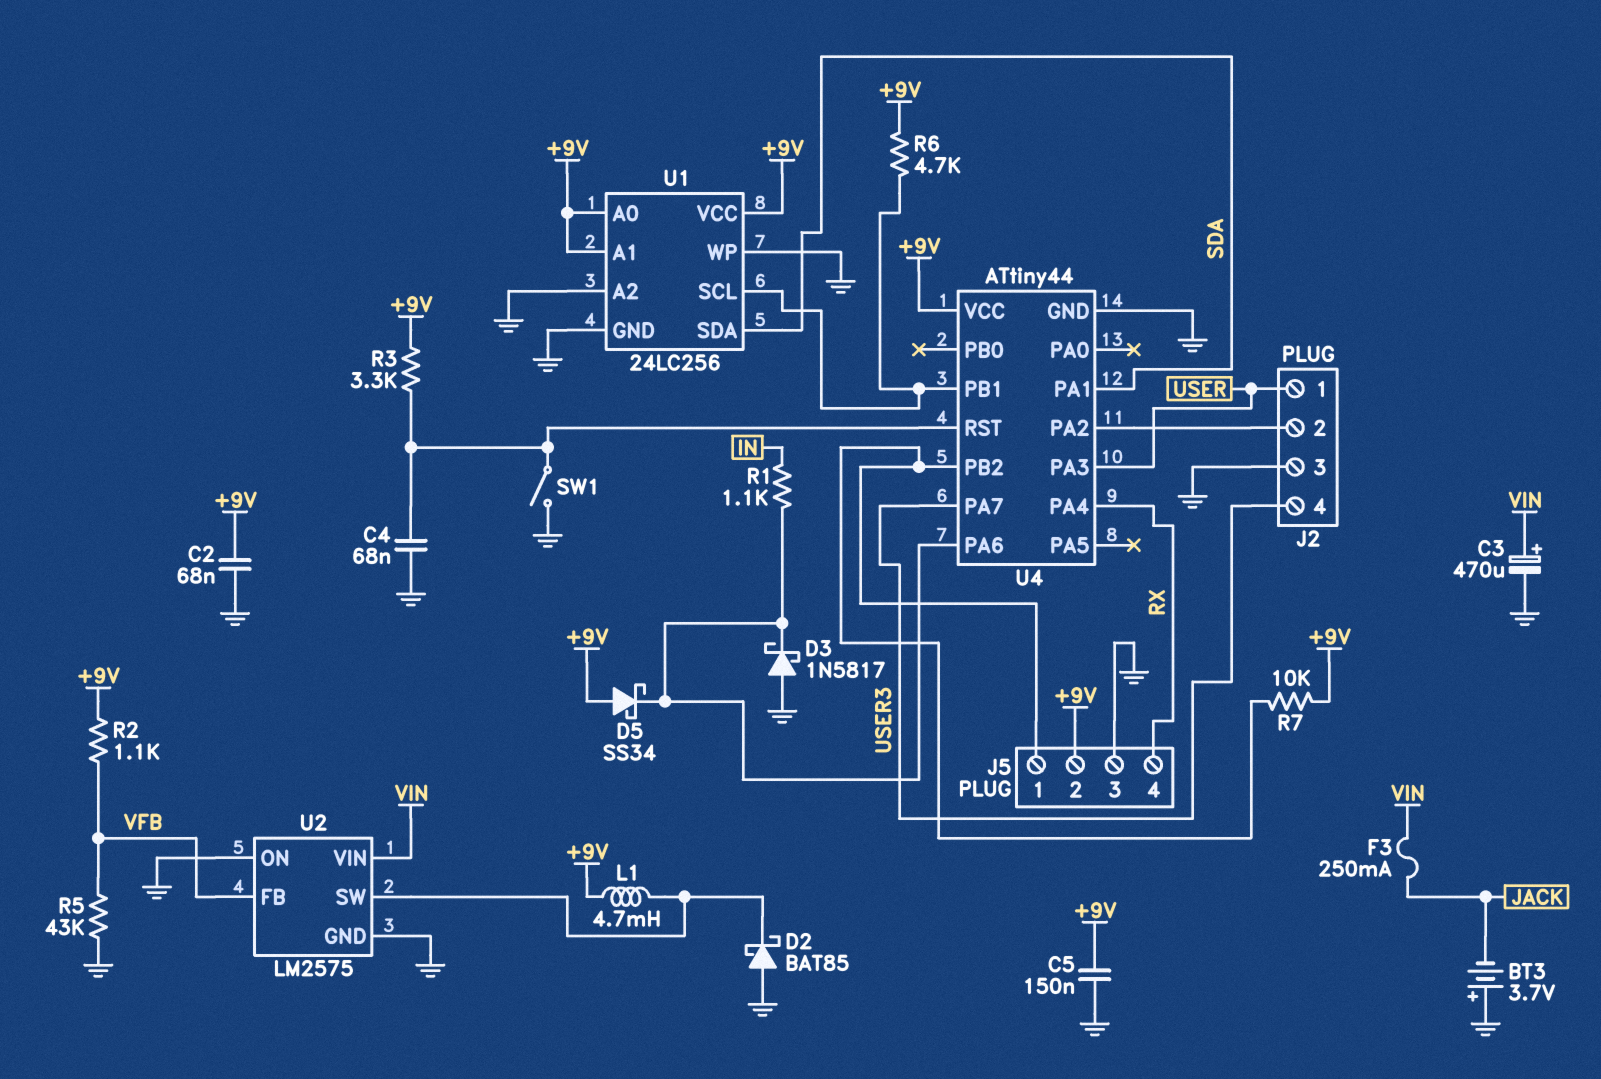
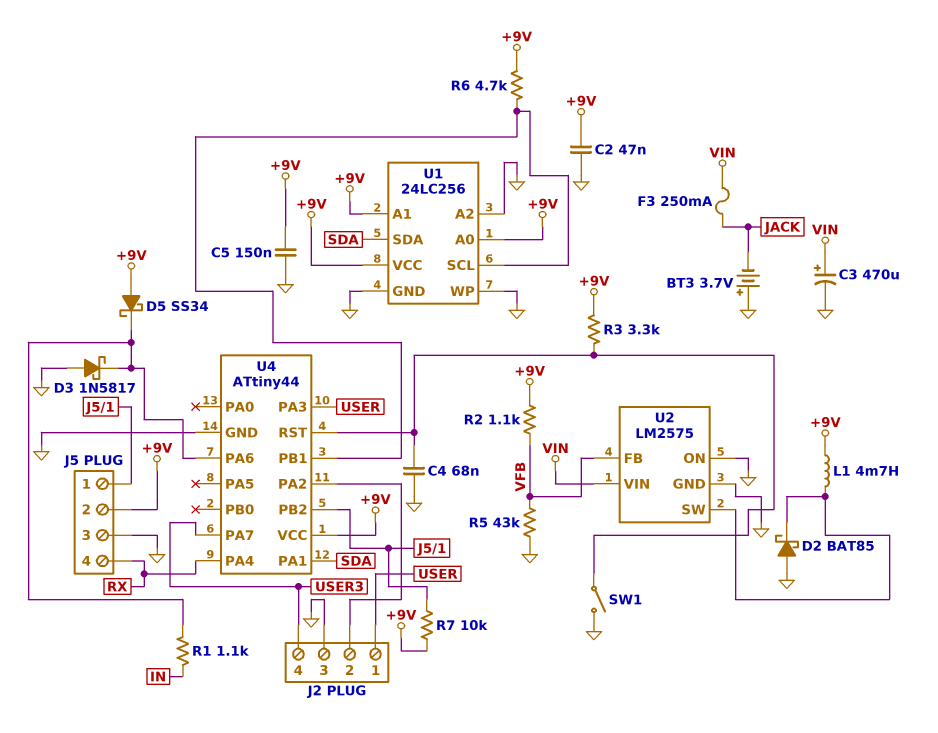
C2: 68nF (+9V, GND) -> 47nF (+9V, GND)

